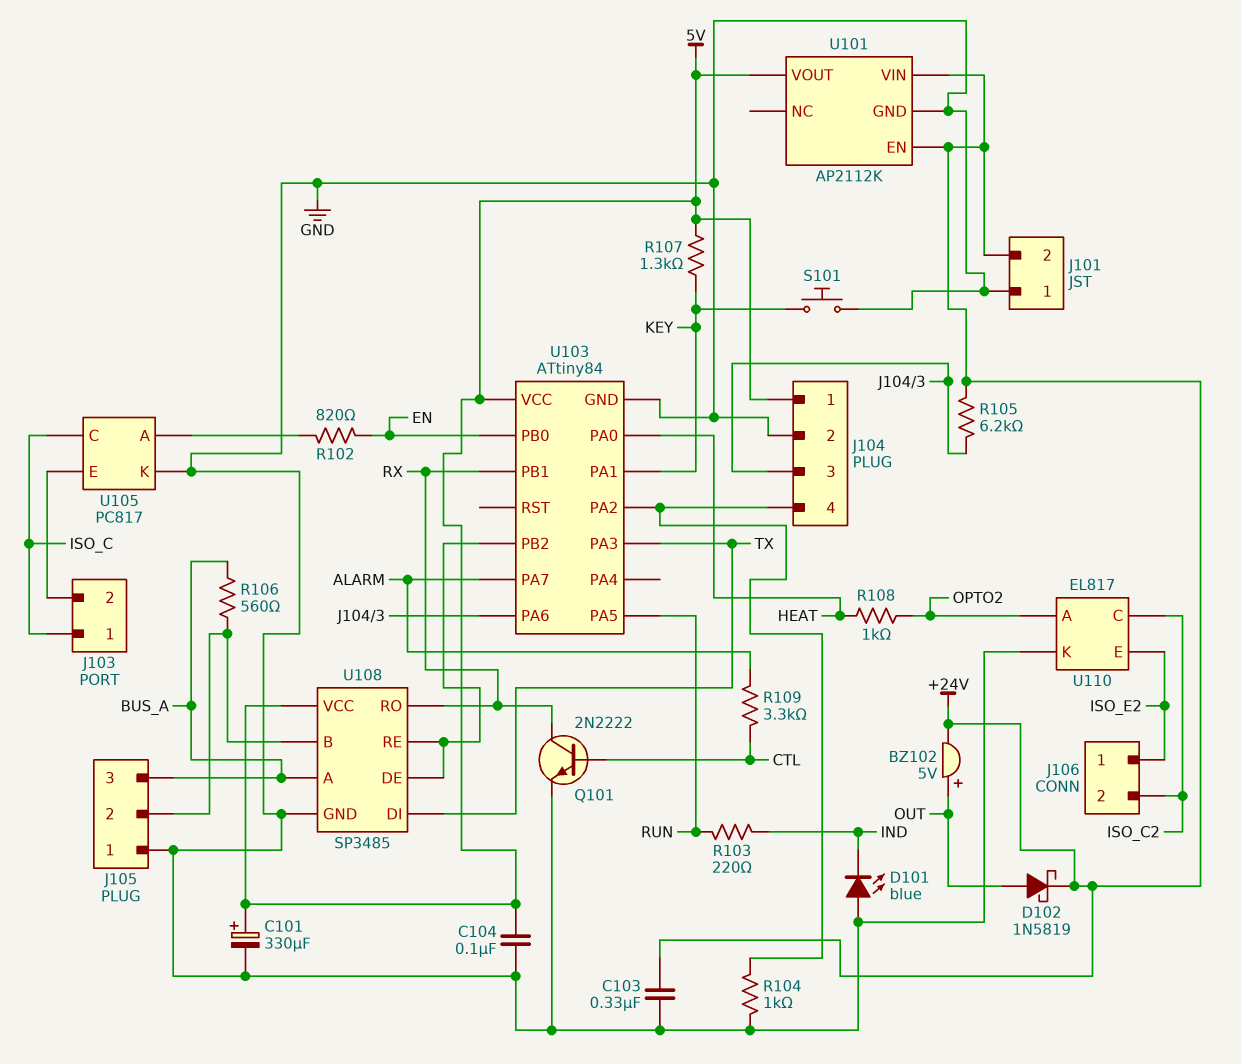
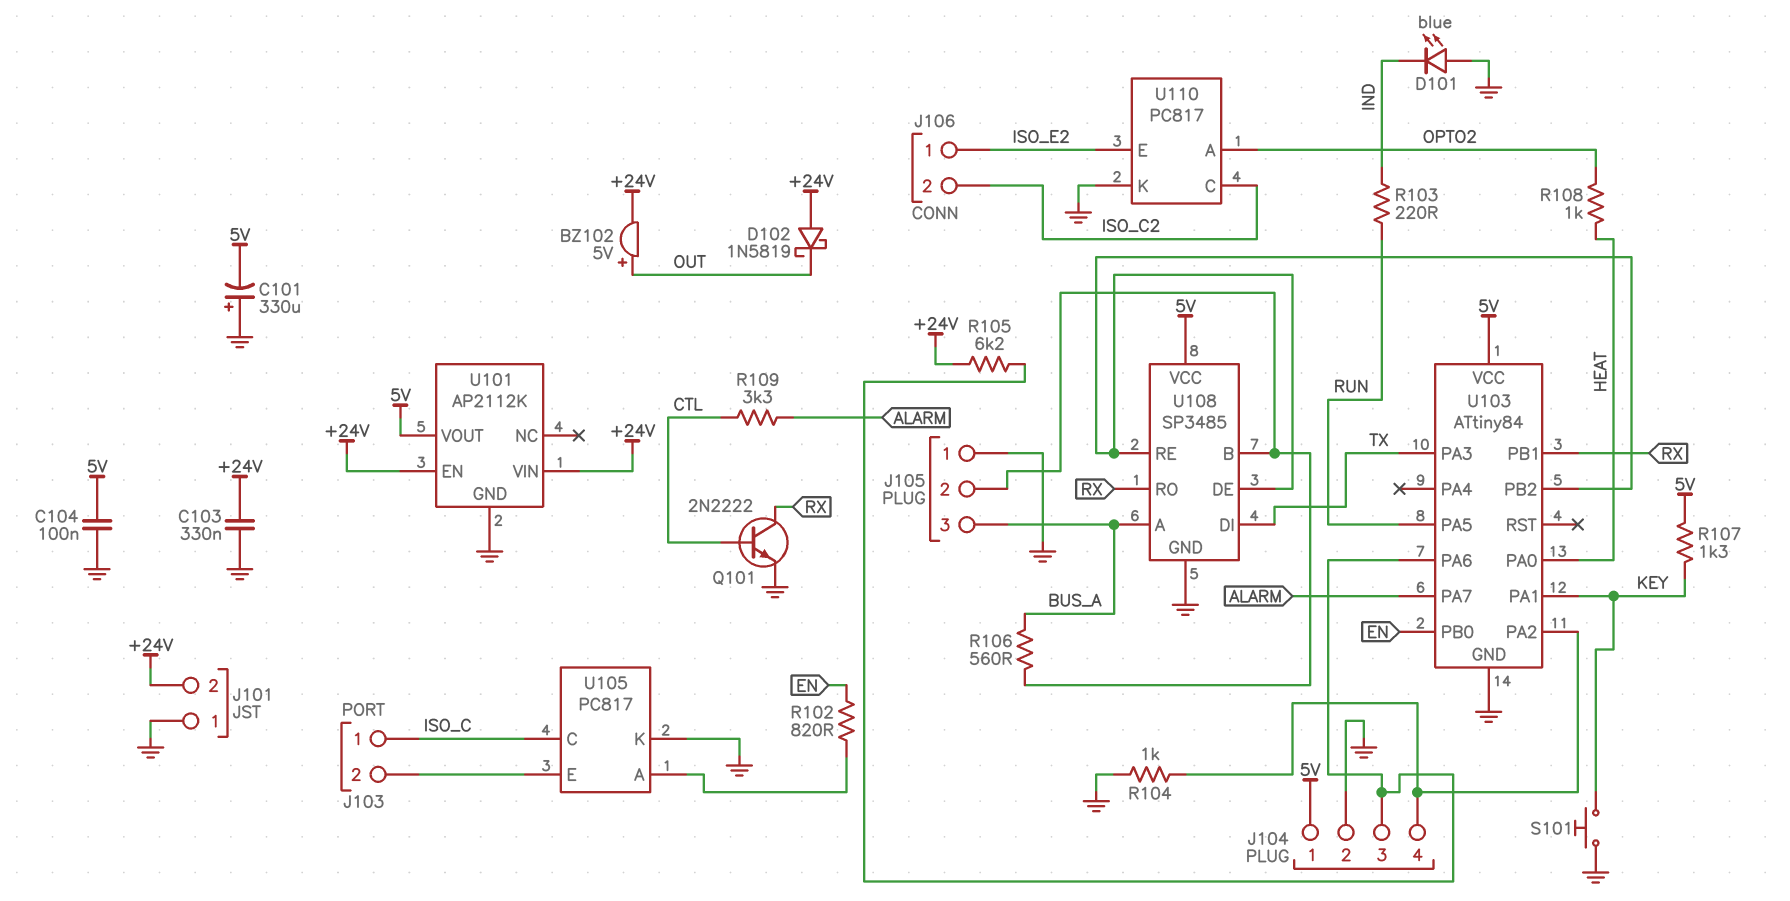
C101: 330uF (plus 5V, minus GND) -> 330uF (plus GND, minus 5V)
D102: schottky 1N5819 (A OUT, K +24V) -> schottky 1N5819 (A +24V, K OUT)
U110: EL817 -> PC817

